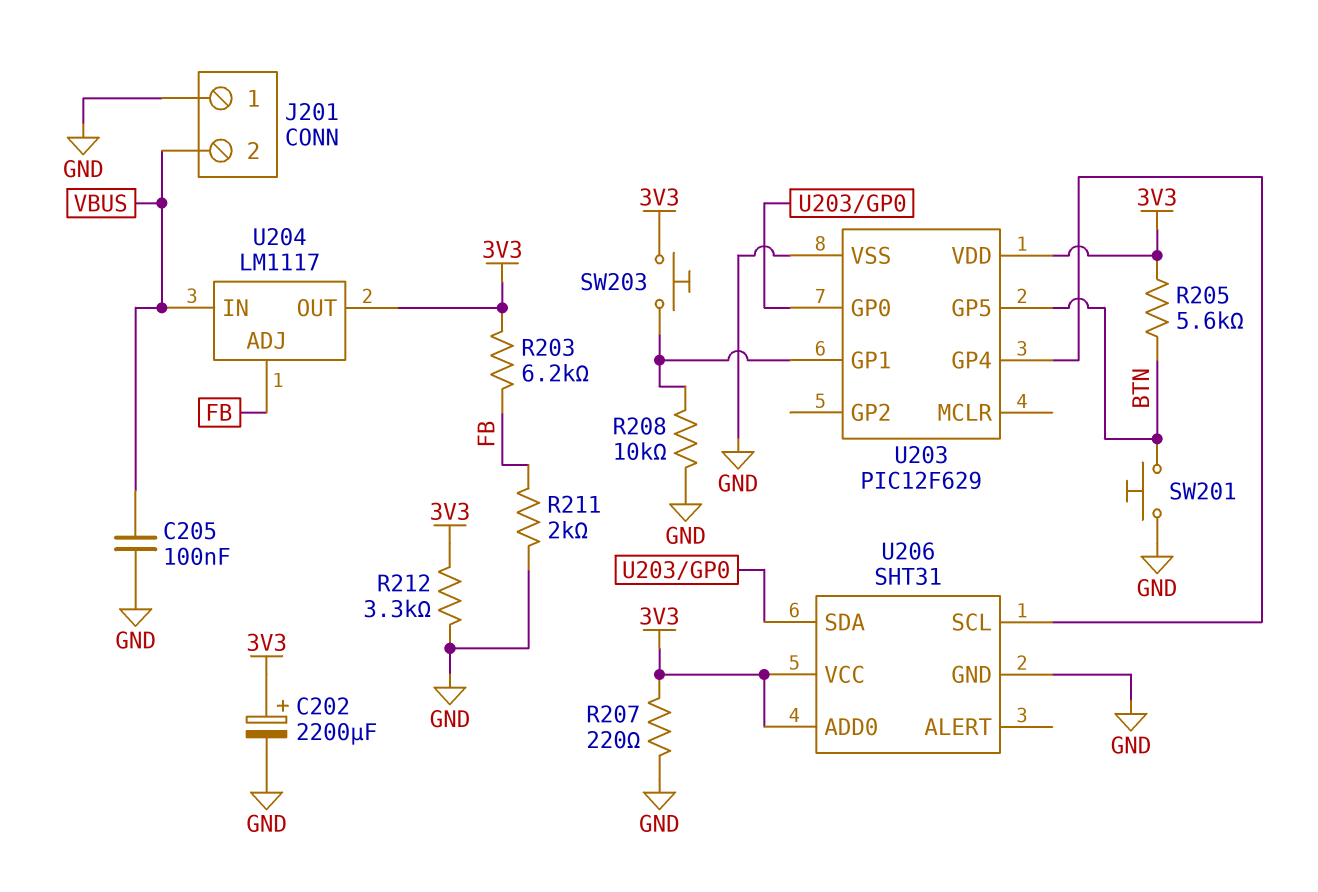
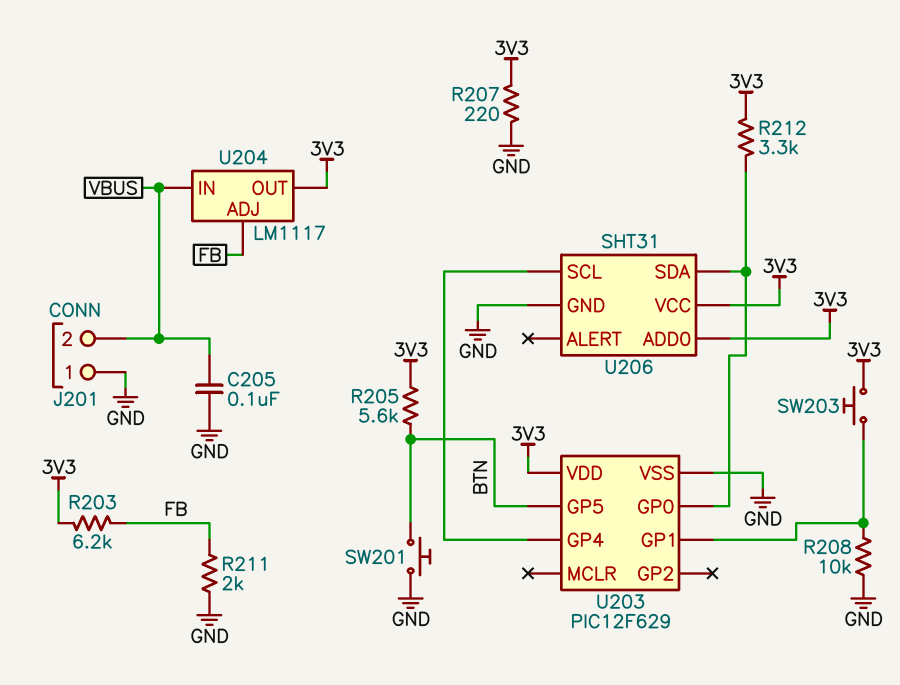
C202: 2200uF (plus 3V3, minus GND) -> none
R212: 3.3k (3V3, GND) -> 3.3k (3V3, U203/GP0)

